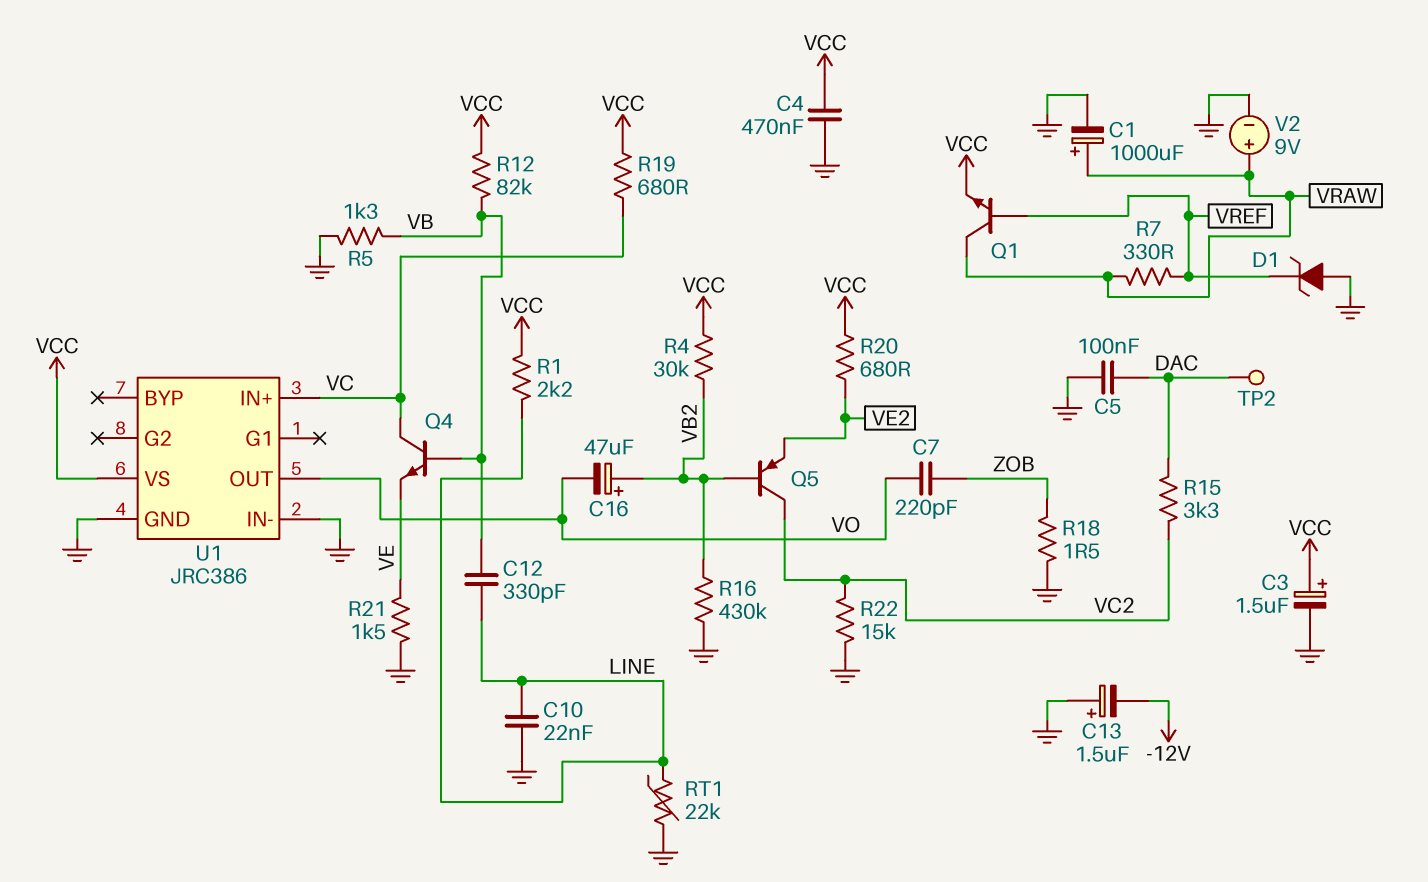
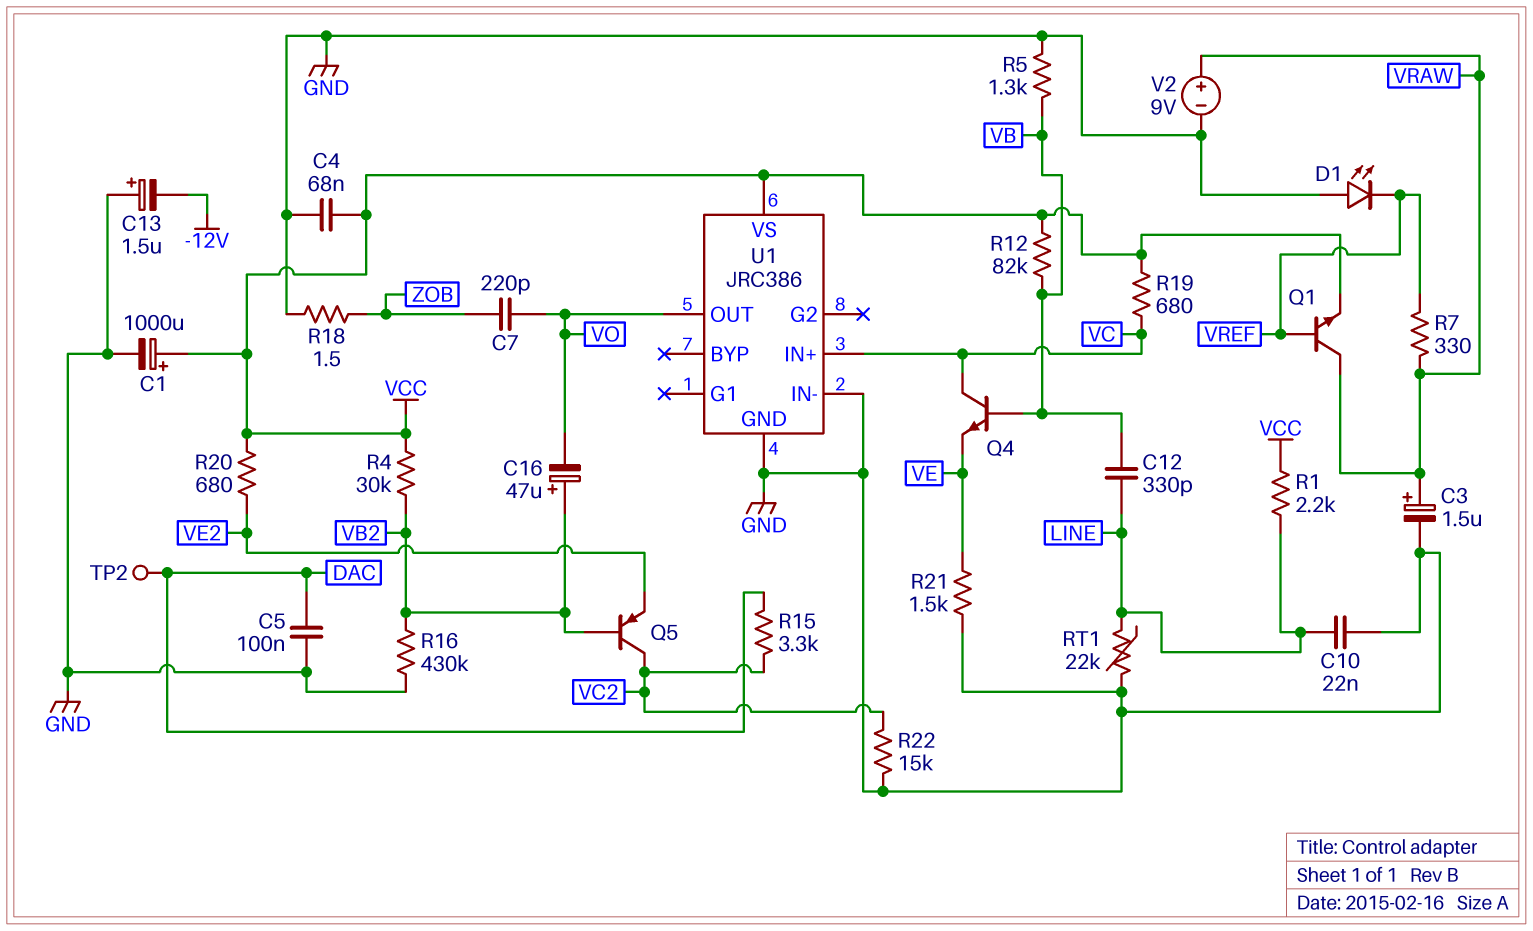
C1: 1000uF (plus VRAW, minus GND) -> 1000uF (plus VCC, minus GND)
C3: 1.5uF (plus VCC, minus GND) -> 1.5uF (plus VRAW, minus GND)
C4: 470nF (GND, VCC) -> 68nF (GND, VCC)
D1: zener (A GND, K VREF) -> LED (A GND, K VREF)

